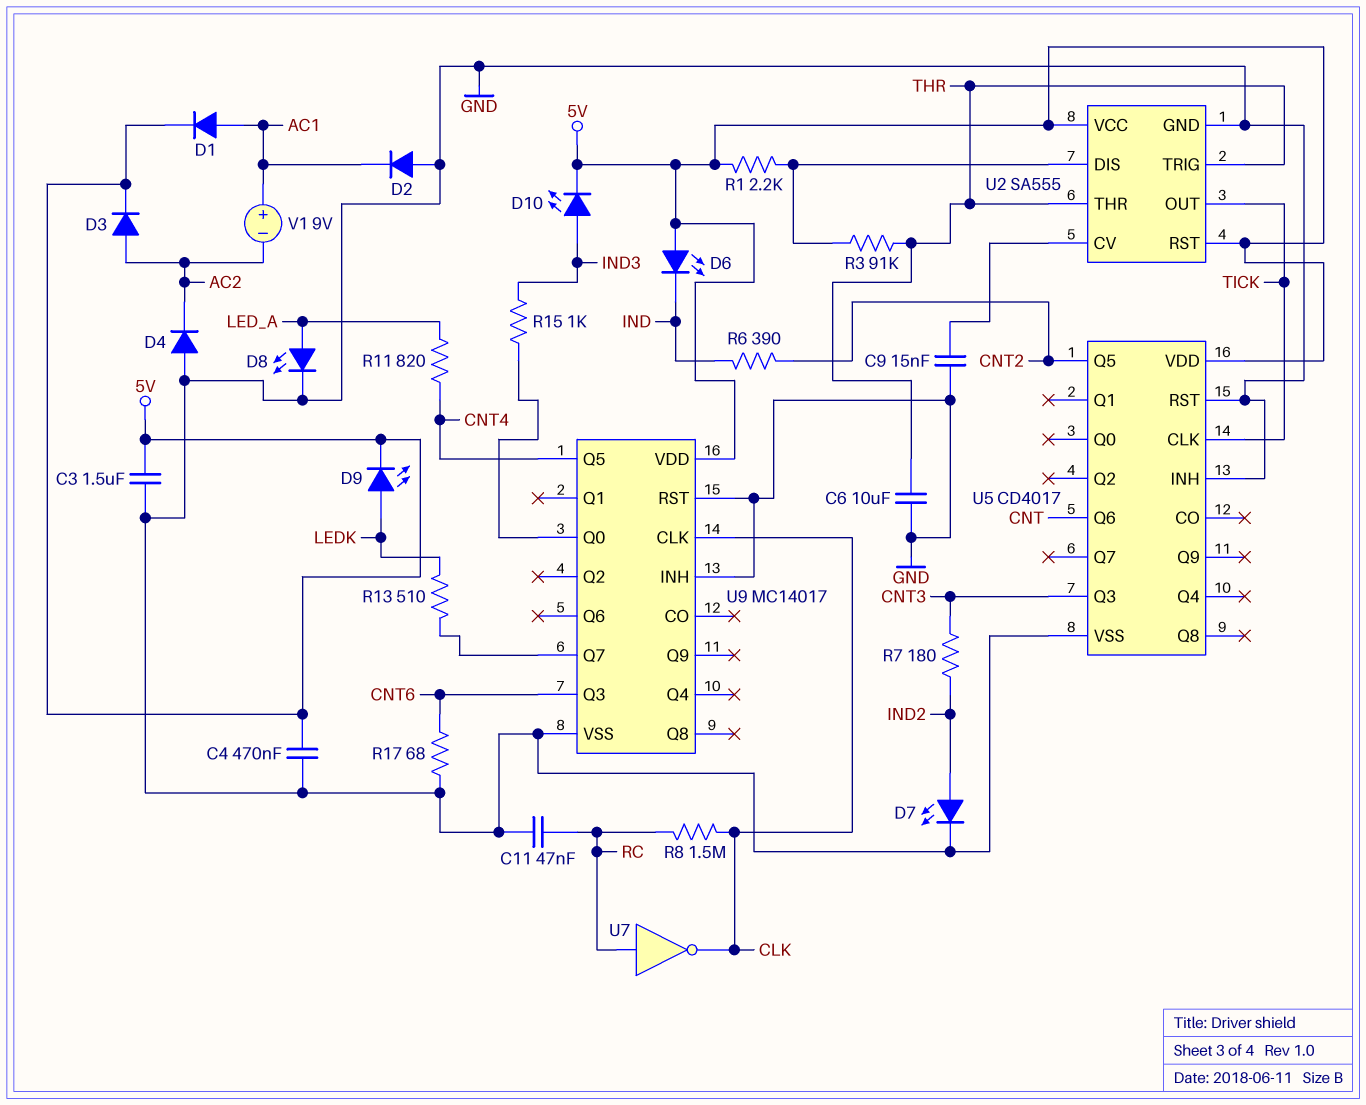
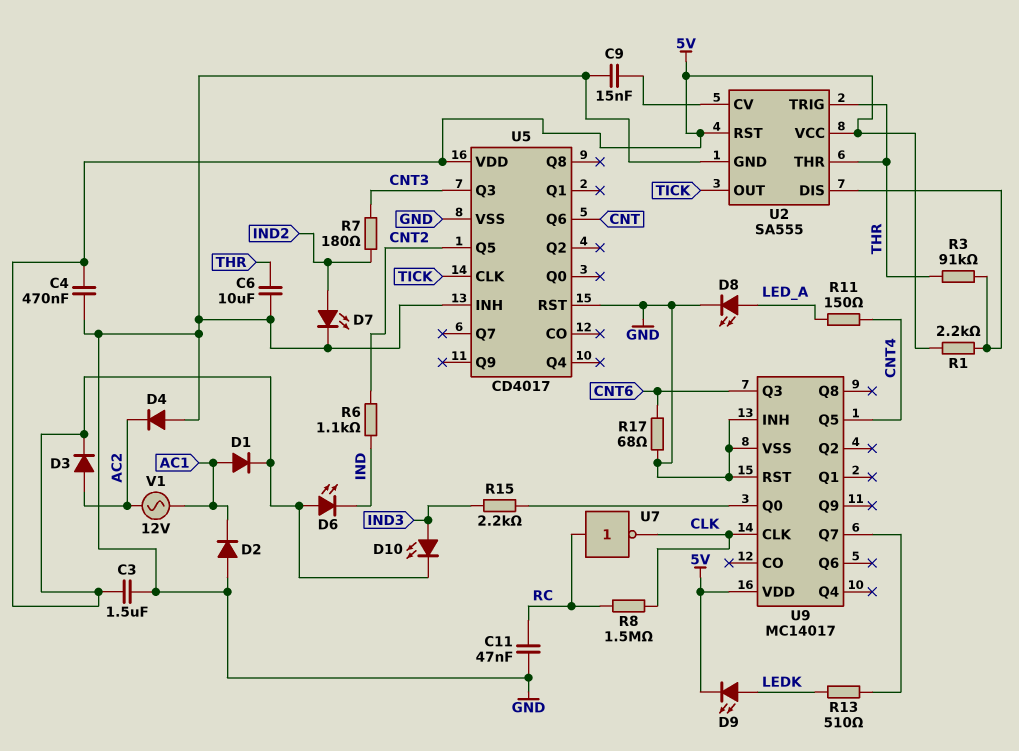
R6: 390 (CNT2, IND) -> 1.1k (CNT2, IND)
R11: 820 (CNT4, LED_A) -> 150 (CNT4, LED_A)
R15: 1k (IND3, U9/Q0) -> 2.2k (IND3, U9/Q0)
V1: 9V (plus AC1, minus AC2) -> AC 12V (AC1, AC2)

